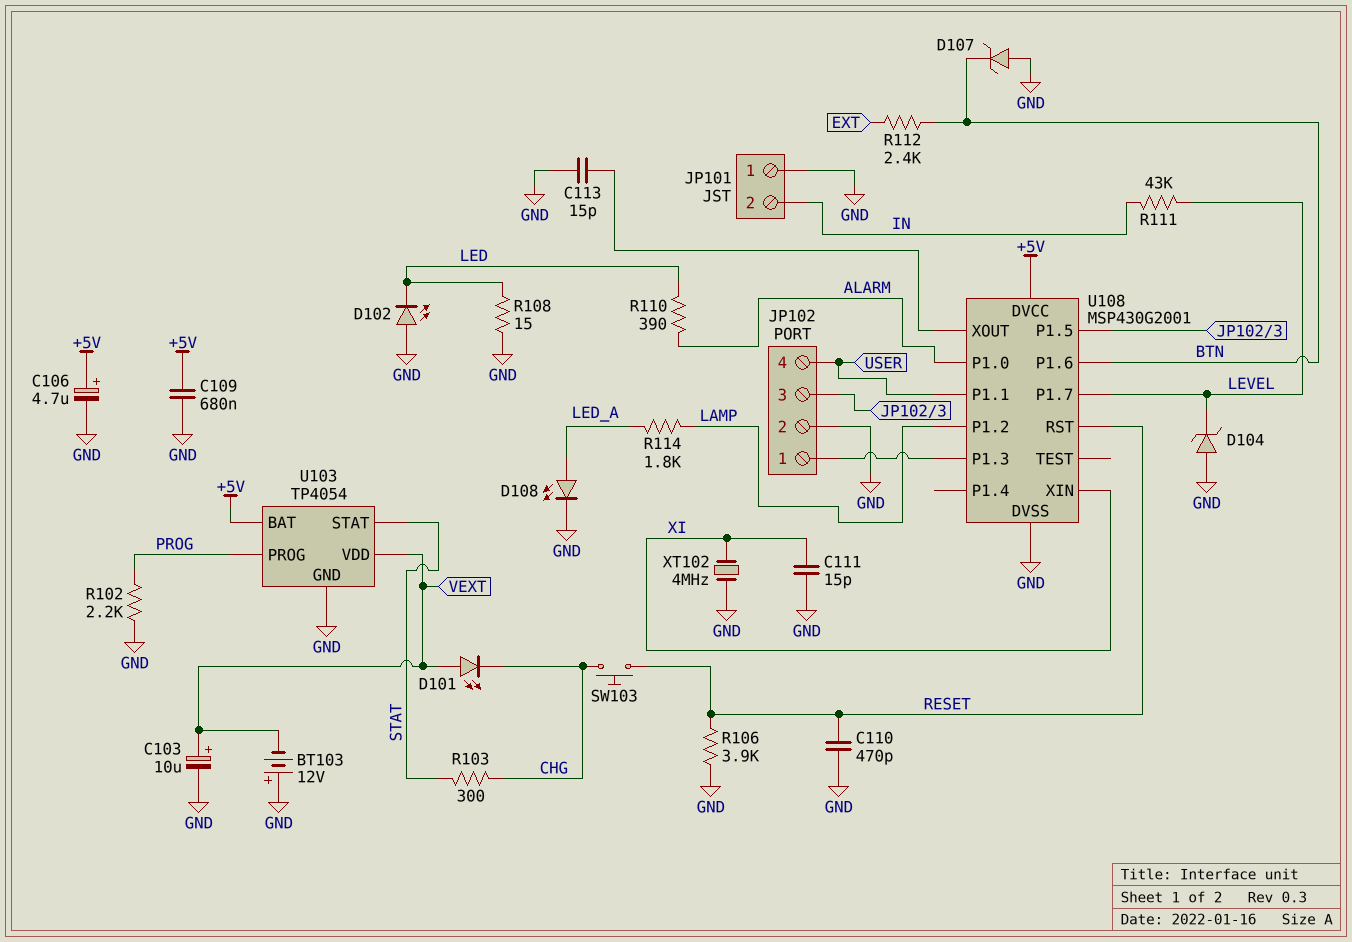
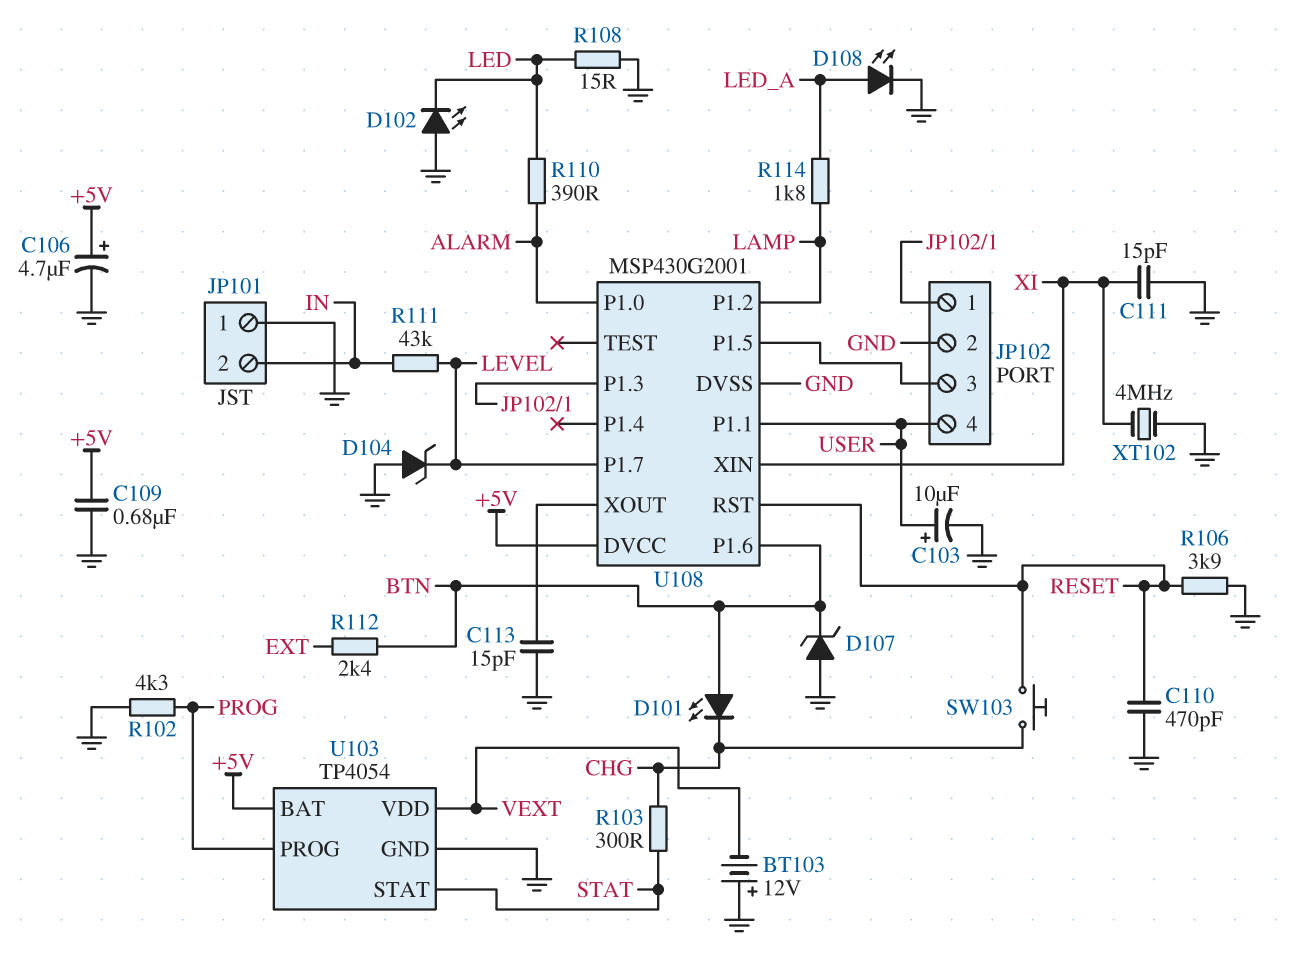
C103: 10uF (plus VEXT, minus GND) -> 10uF (plus USER, minus GND)
D101: LED (A VEXT, K CHG) -> LED (A BTN, K CHG)
R102: 2.2k (GND, PROG) -> 4.3k (GND, PROG)

